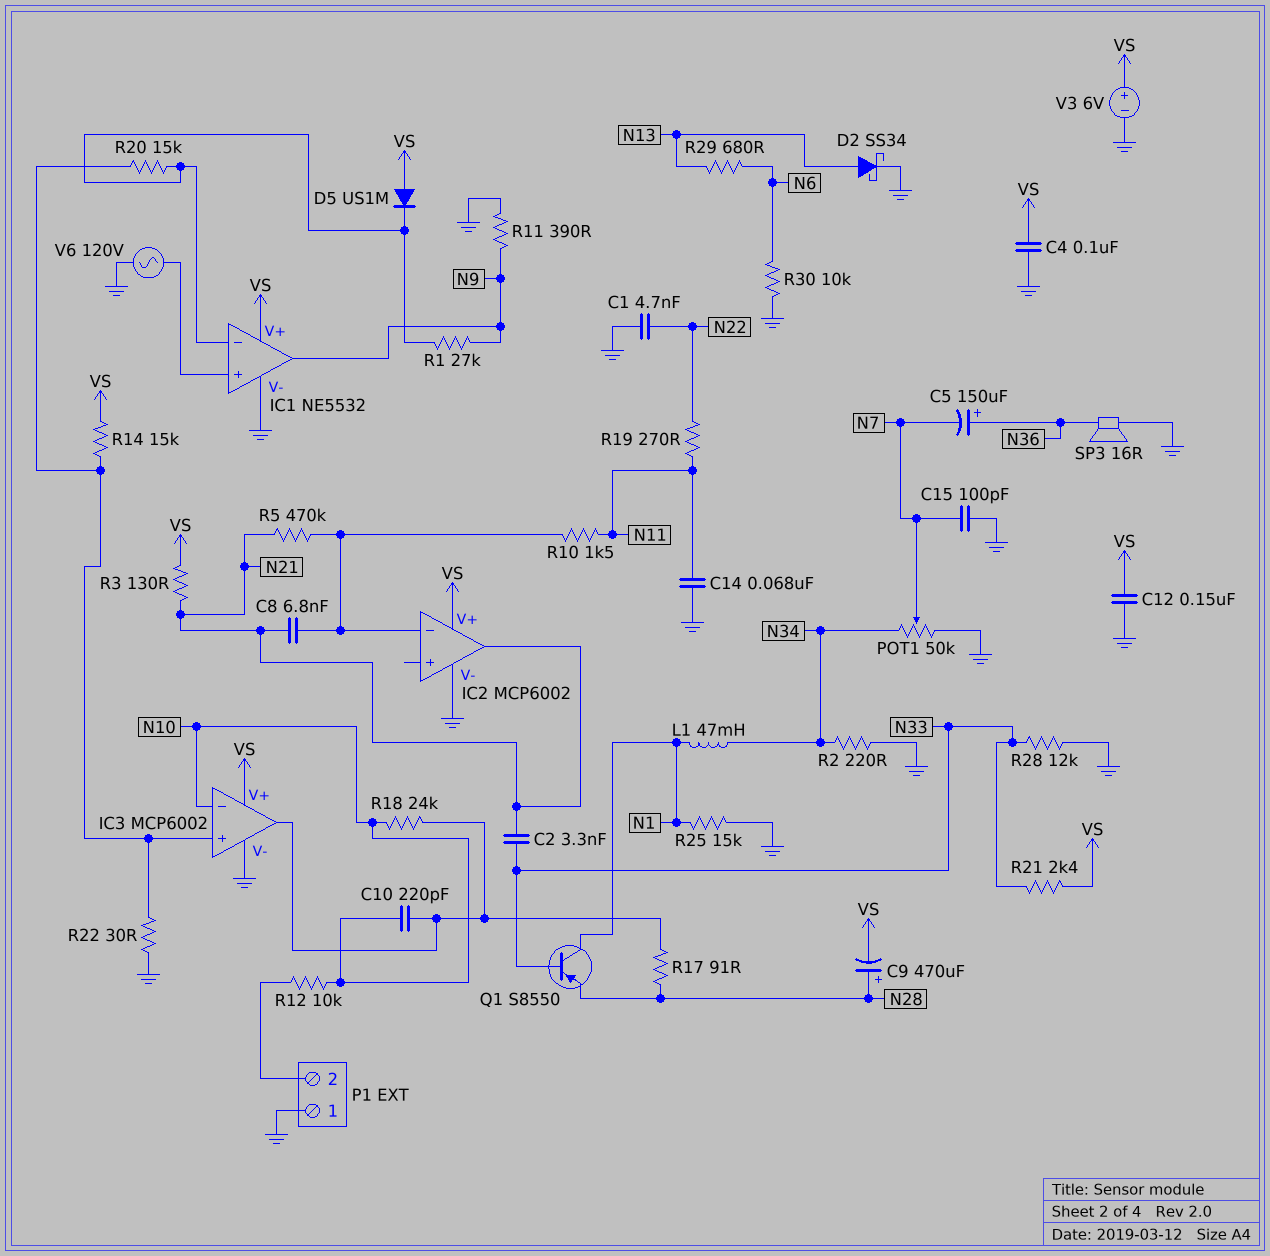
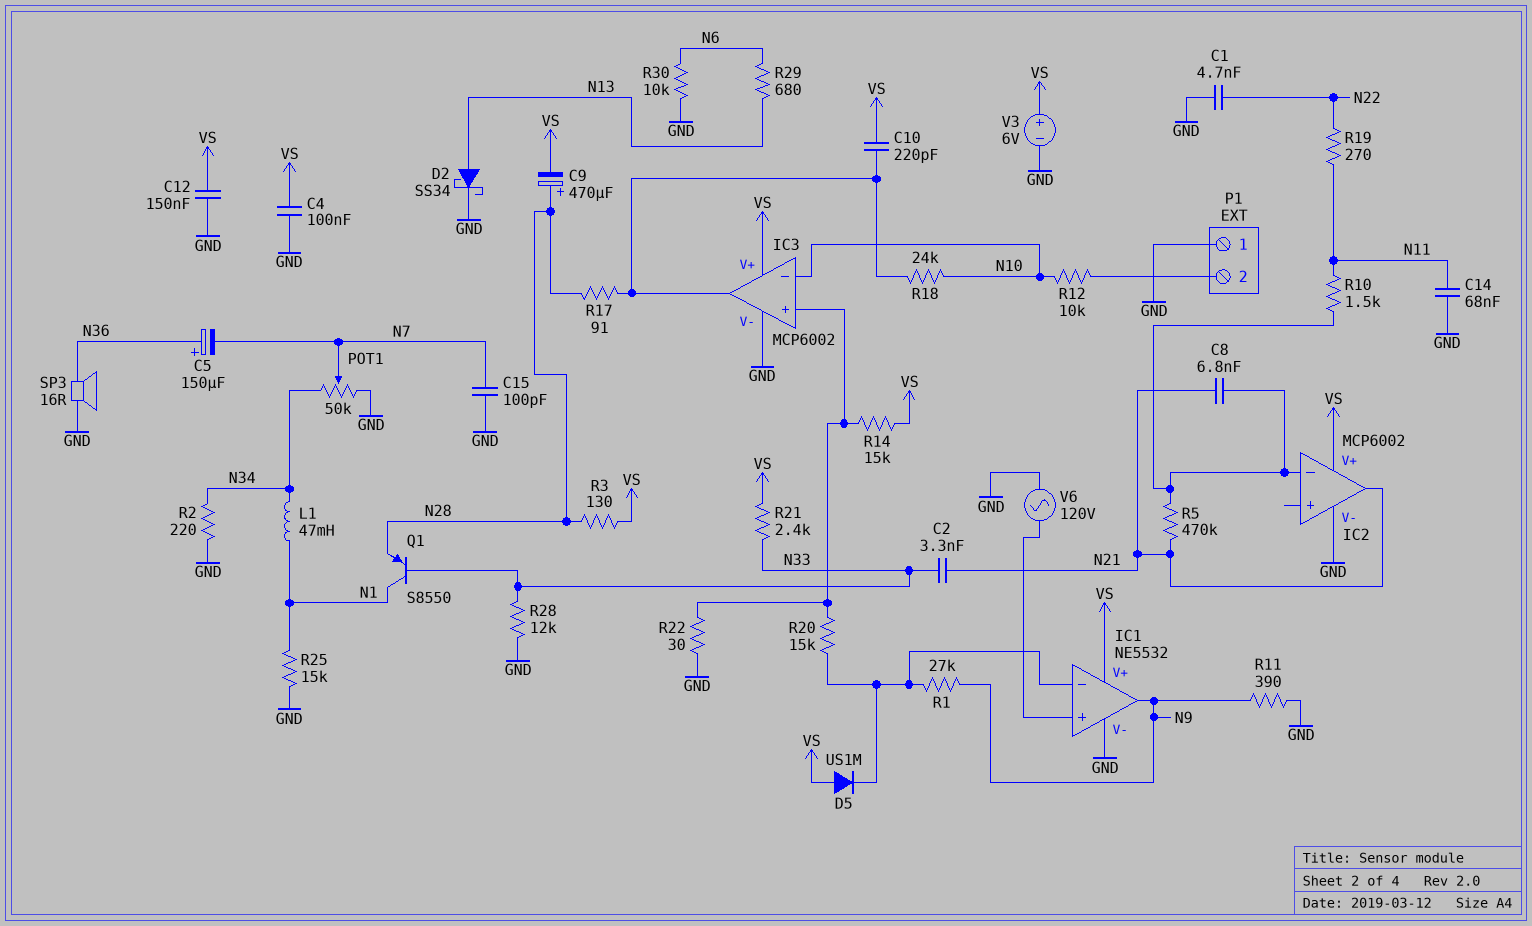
C10: 220pF (IC3/out, N10) -> 220pF (IC3/out, VS)
R3: 130 (N21, VS) -> 130 (N28, VS)

